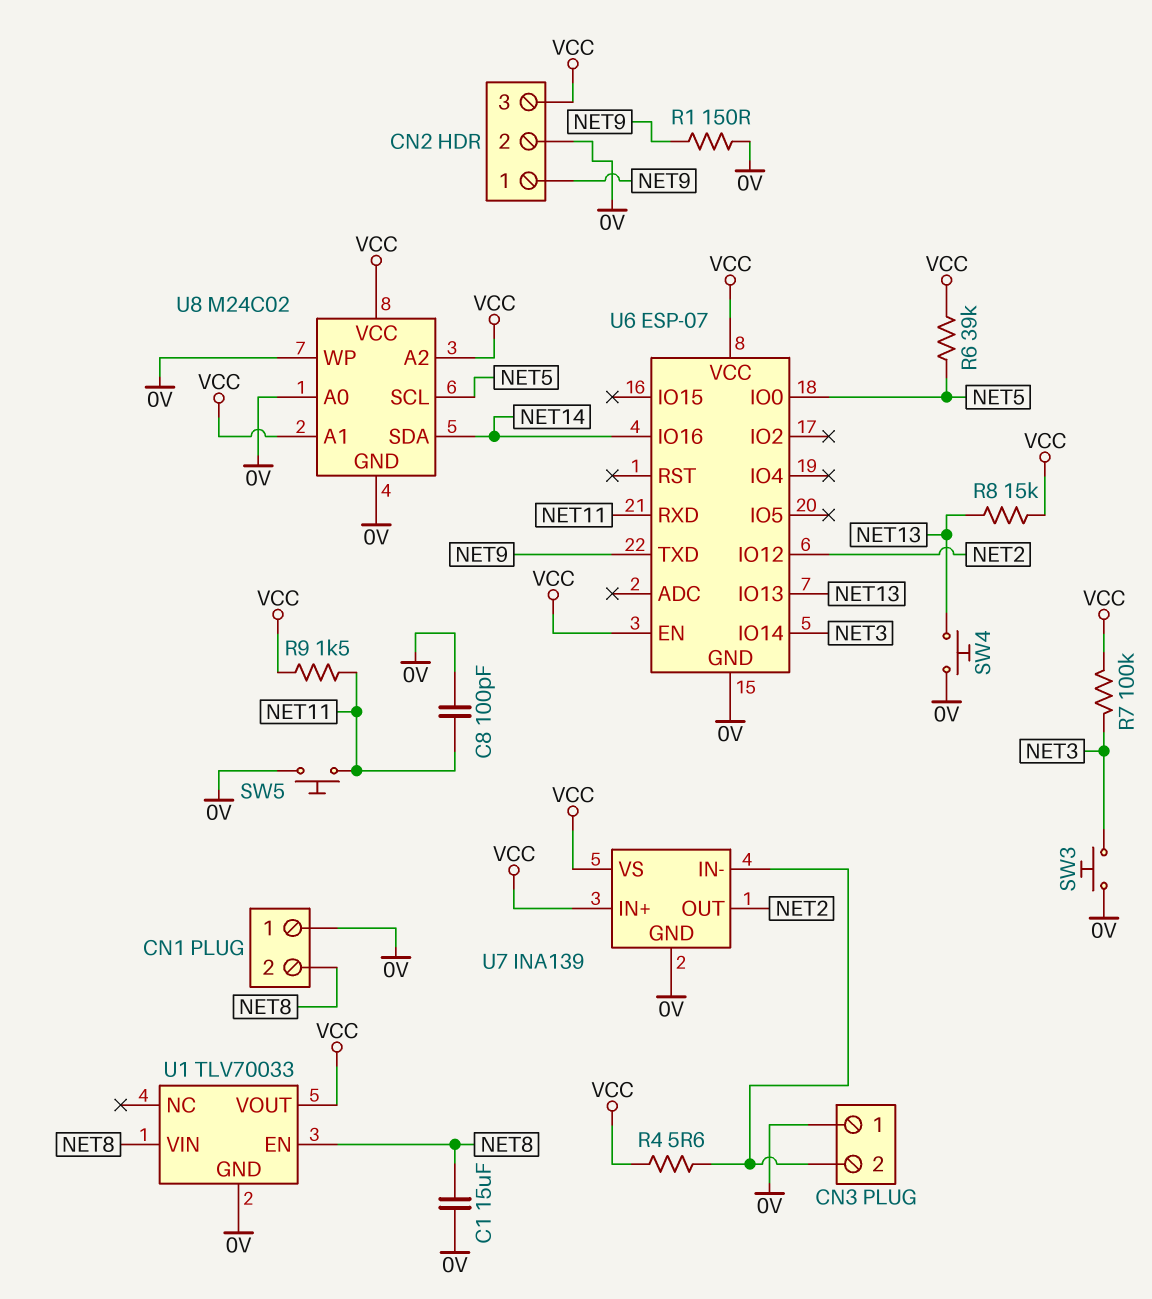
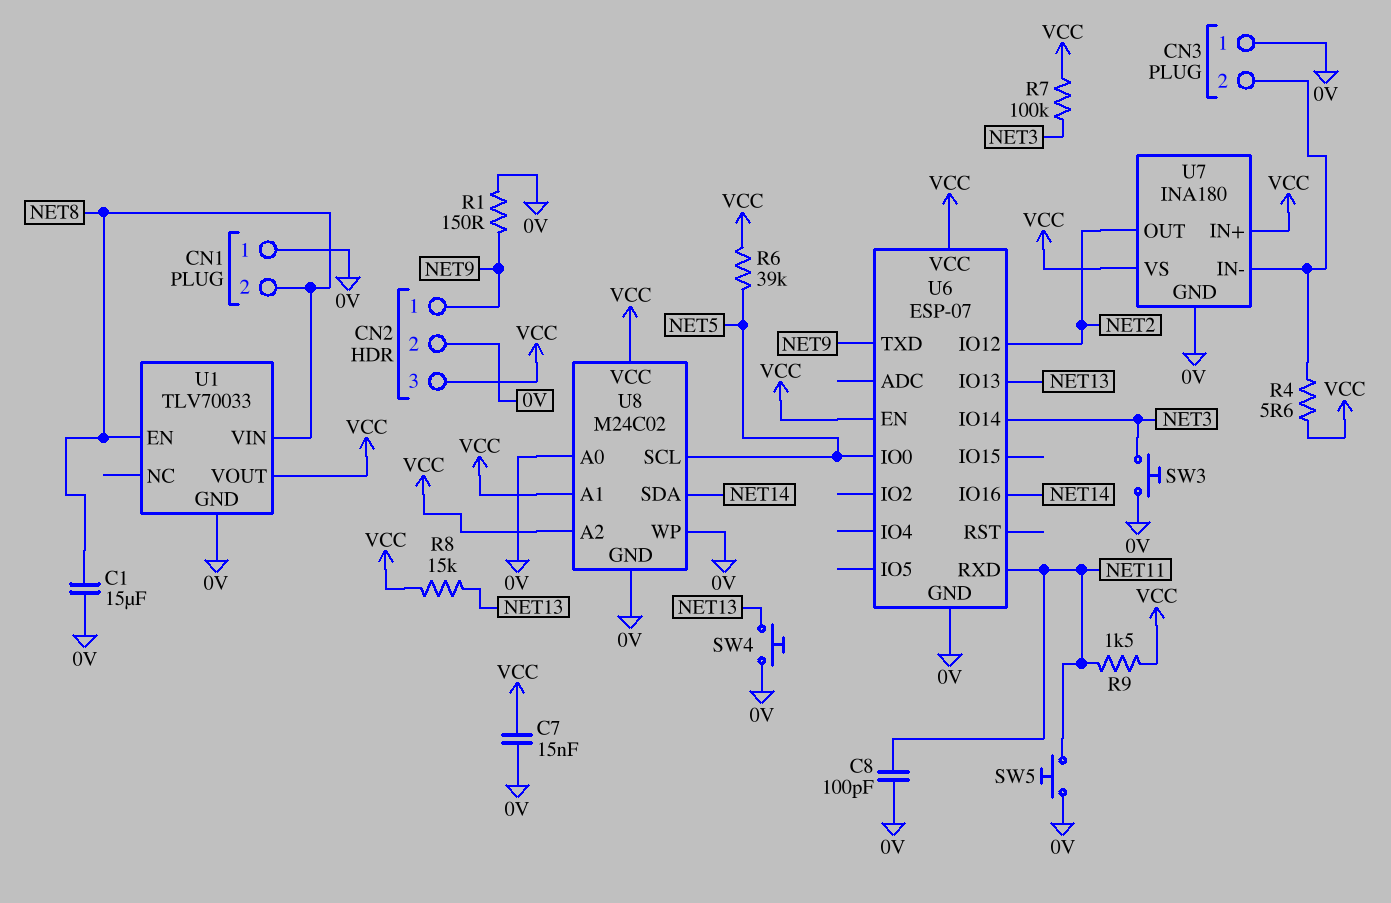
C7: none -> 15nF (0V, VCC)
U7: INA139 -> INA180

